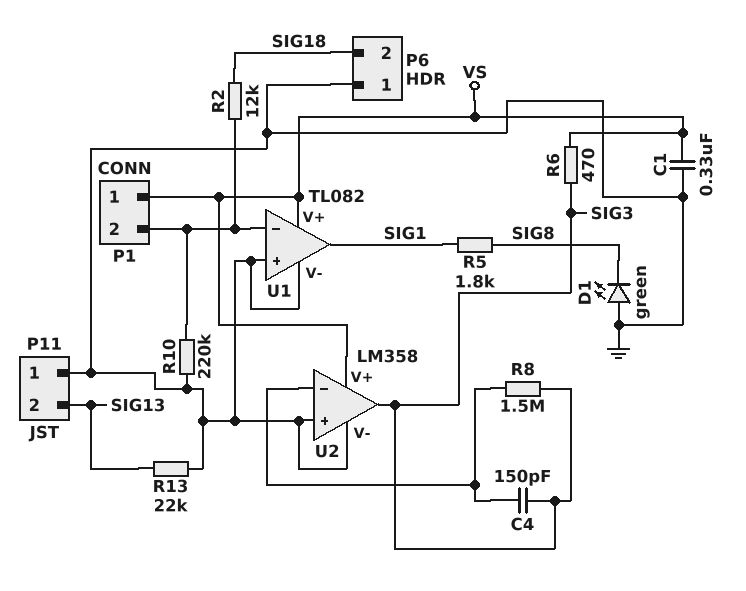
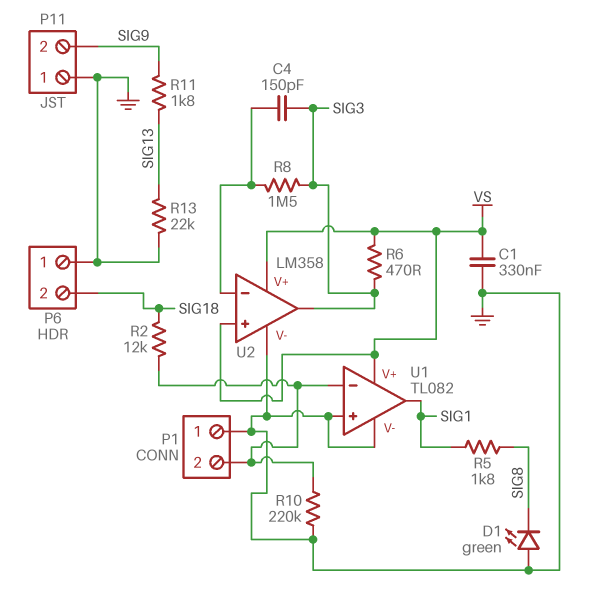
P1 pin 1: VS -> GND
P11 pin 2: SIG13 -> SIG9
R11: none -> 1.8k (SIG9, SIG13)
U2 pin in+: GND -> VS

